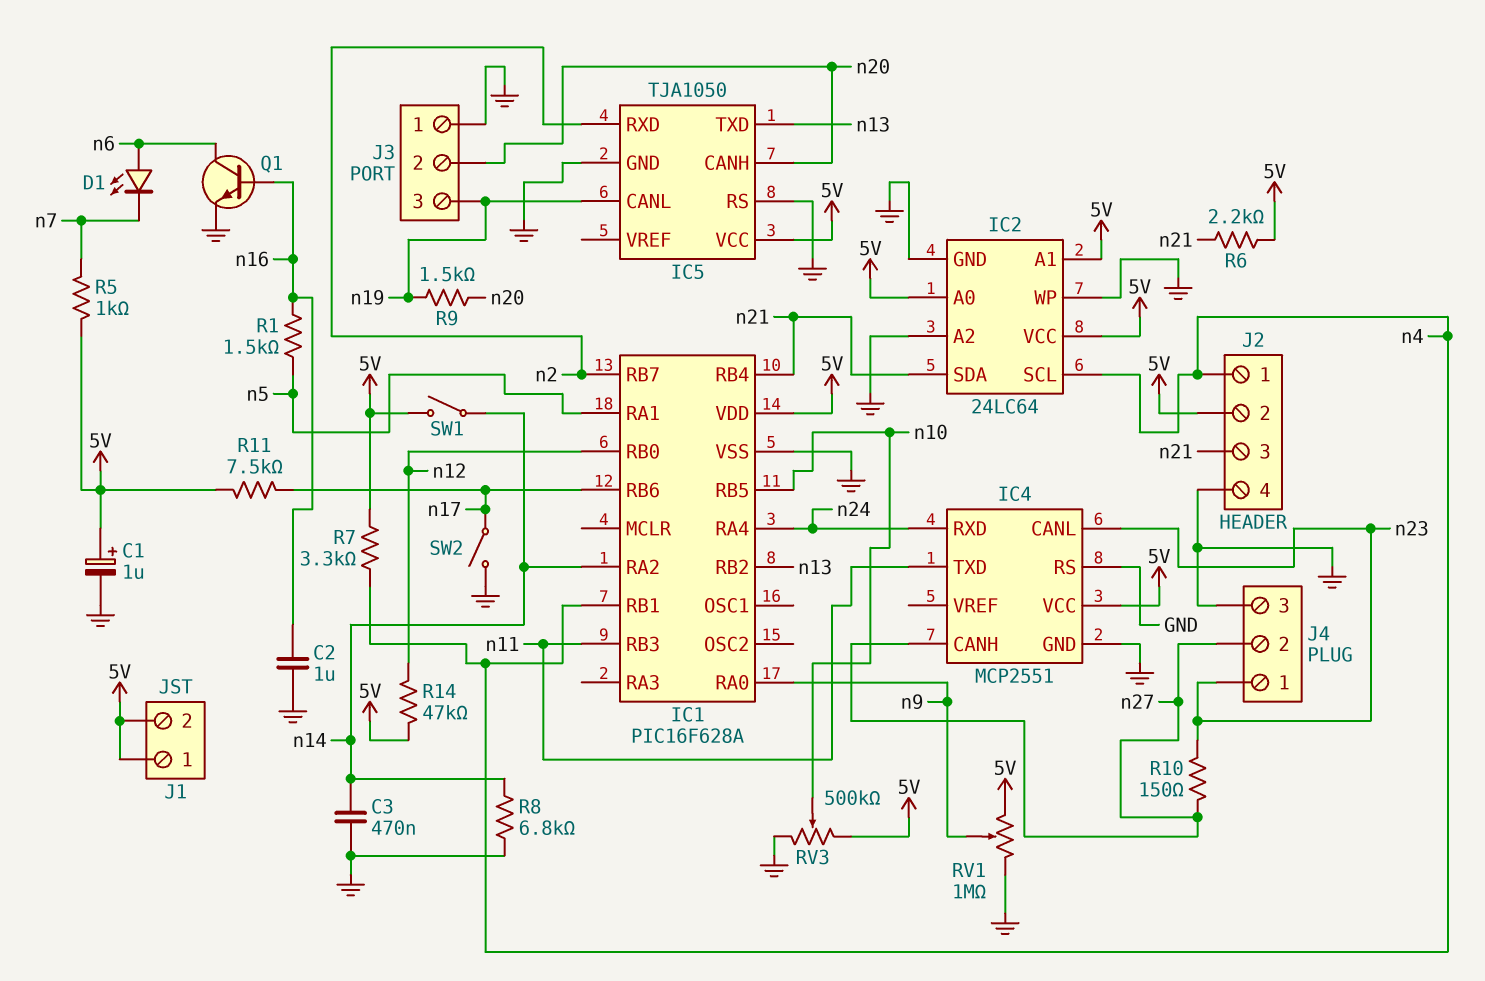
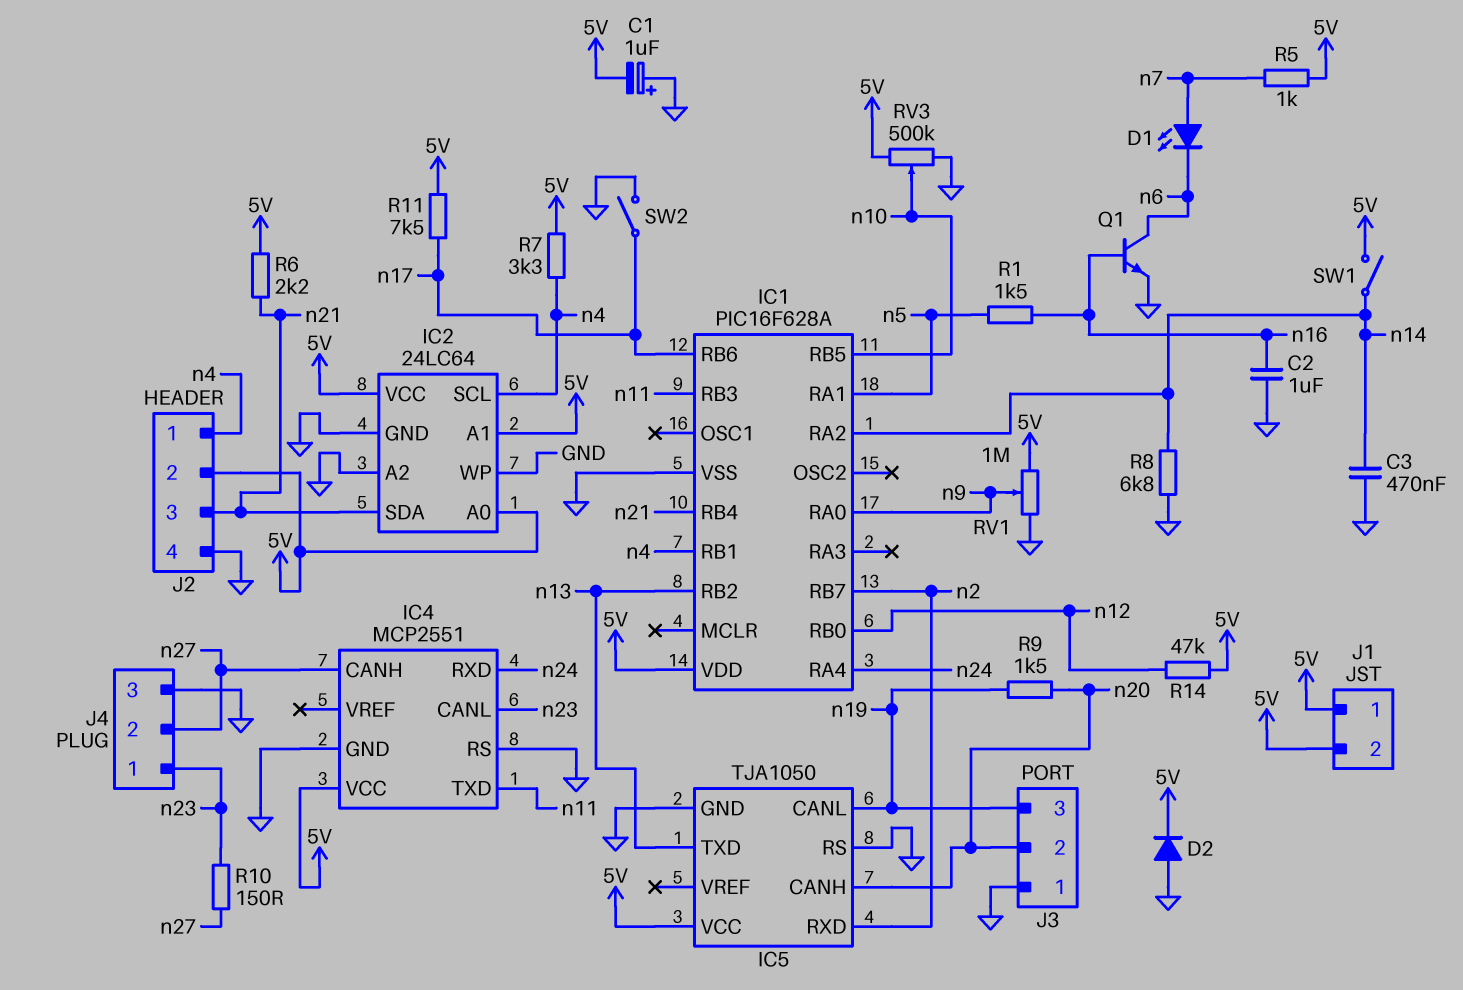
C1: 1uF (plus 5V, minus GND) -> 1uF (plus GND, minus 5V)
D1: LED (A n6, K n7) -> LED (A n7, K n6)
D2: none -> diode (A GND, K 5V)

